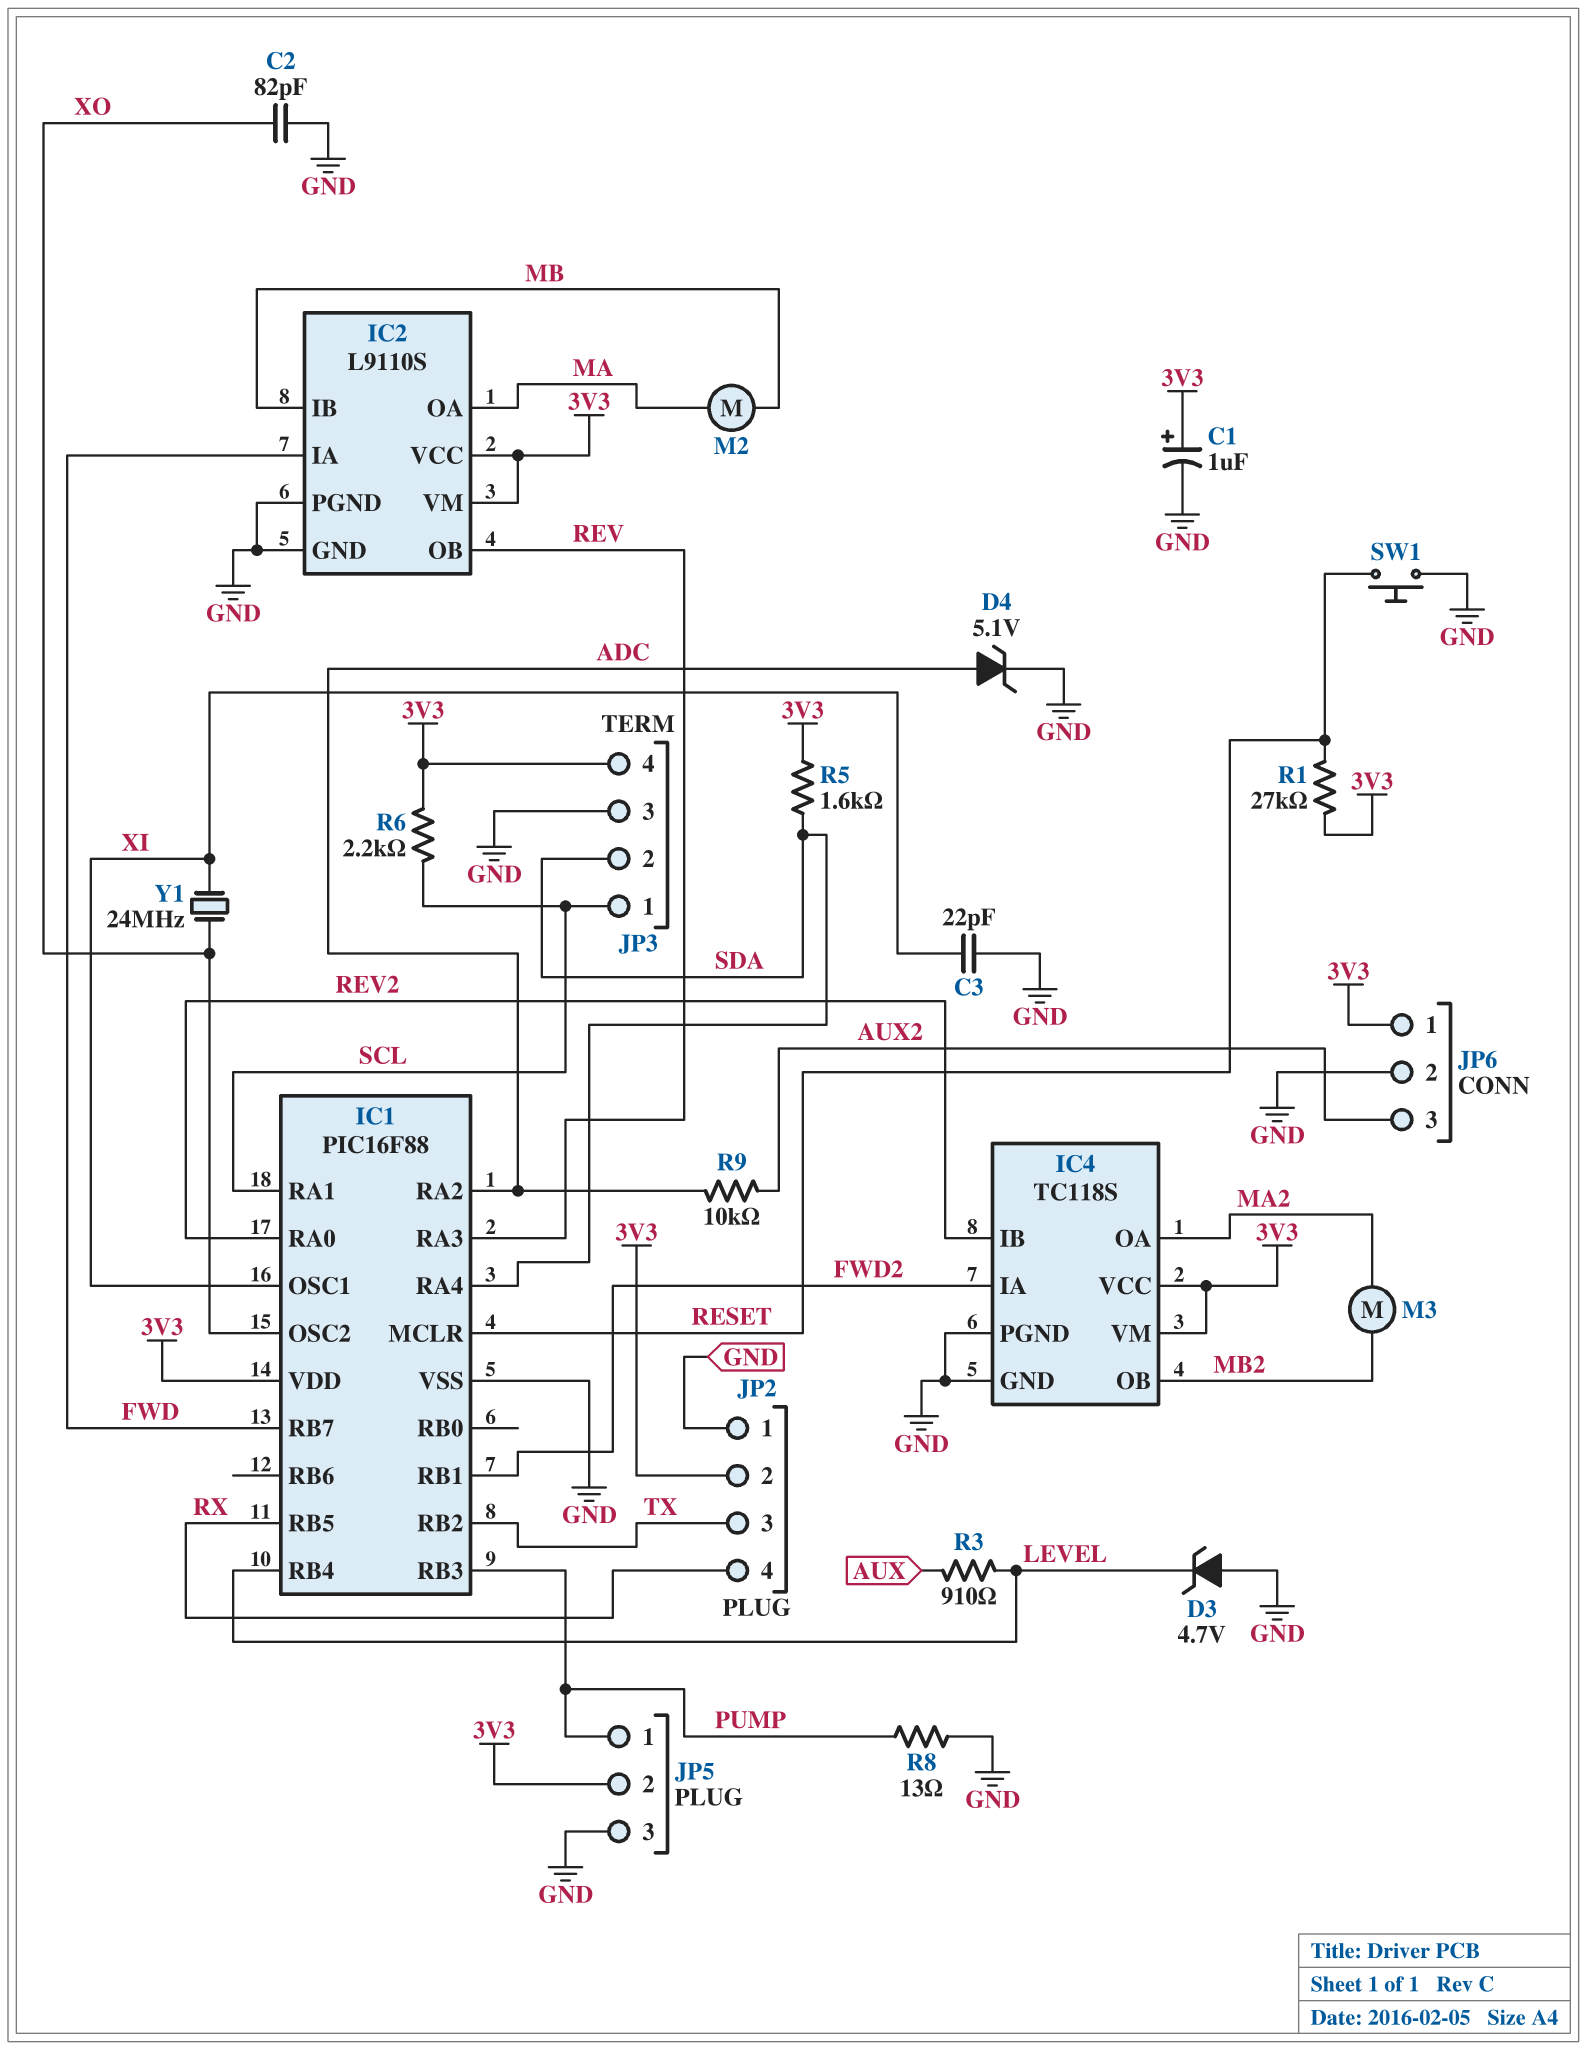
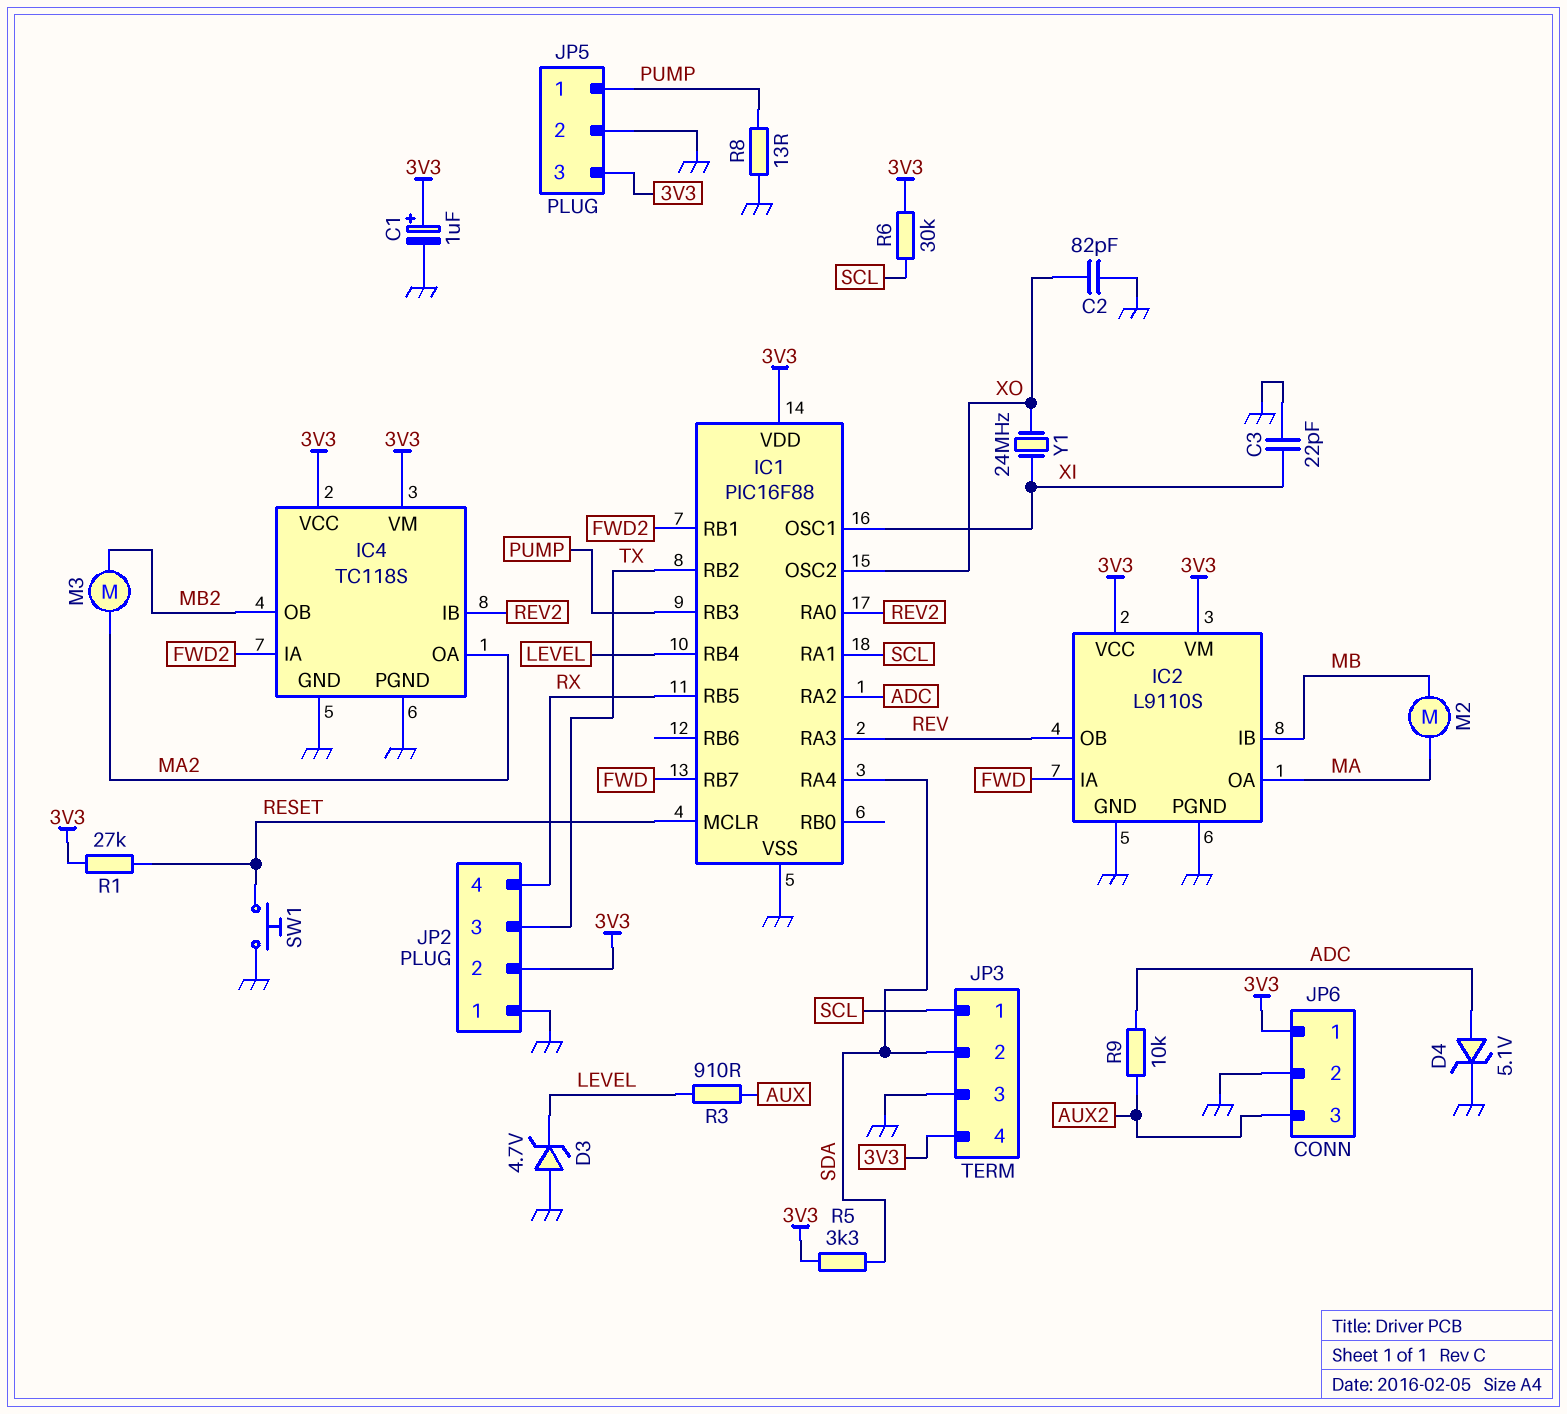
JP5 pin 2: 3V3 -> GND
JP5 pin 3: GND -> 3V3
R5: 1.6k (3V3, SDA) -> 3.3k (3V3, SDA)
R6: 2.2k (3V3, SCL) -> 30k (3V3, SCL)

